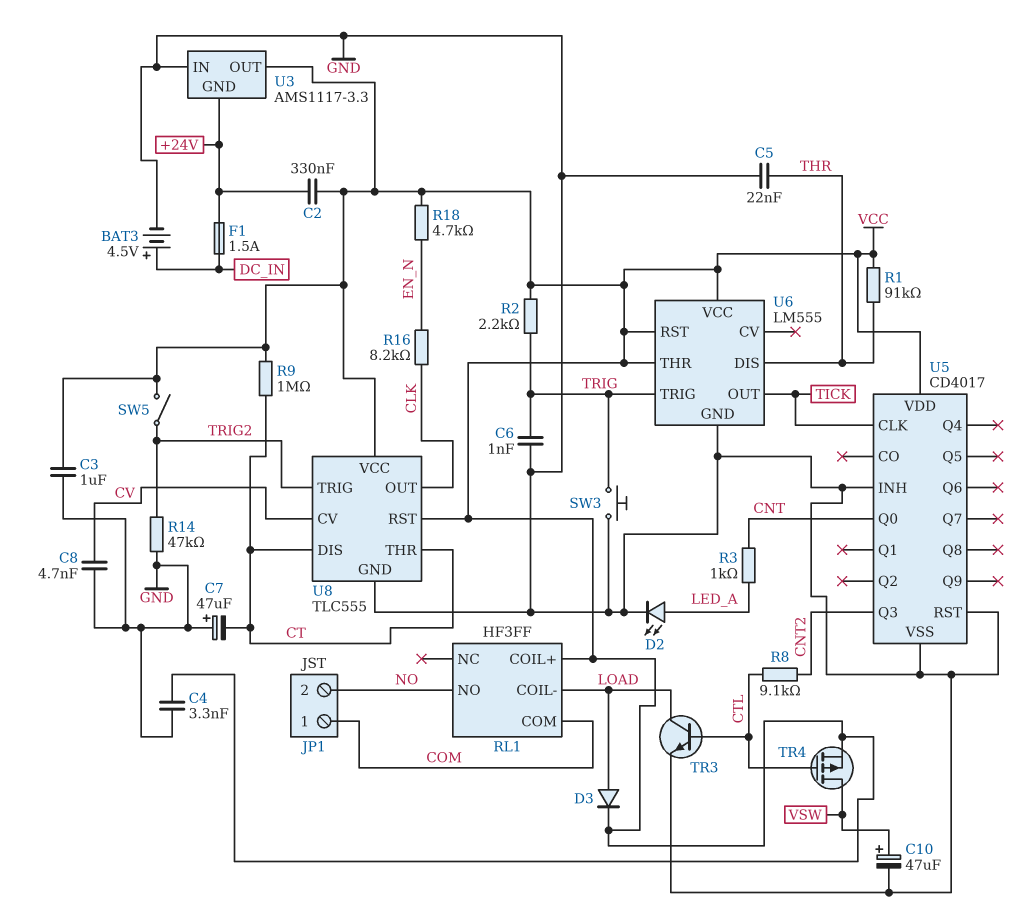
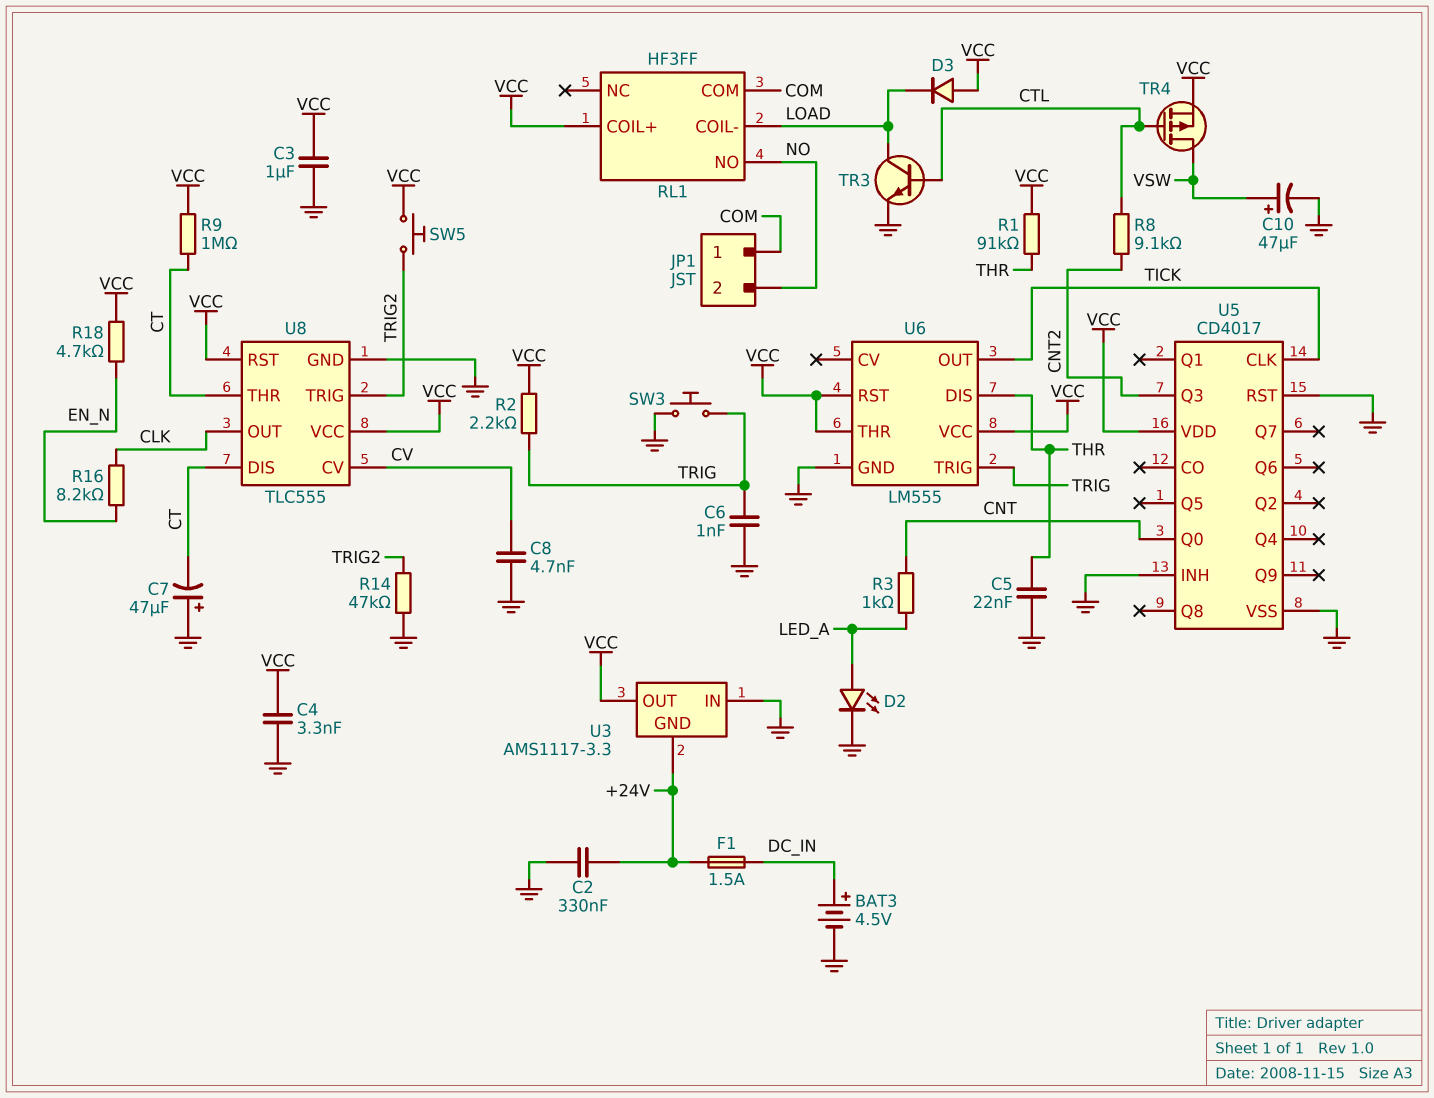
C2: 330nF (+24V, VCC) -> 330nF (+24V, GND)
D3: diode (A LOAD, K VCC) -> diode (A VCC, K LOAD)
SW5: switch (TRIG2, VCC) -> button (TRIG2, VCC)

